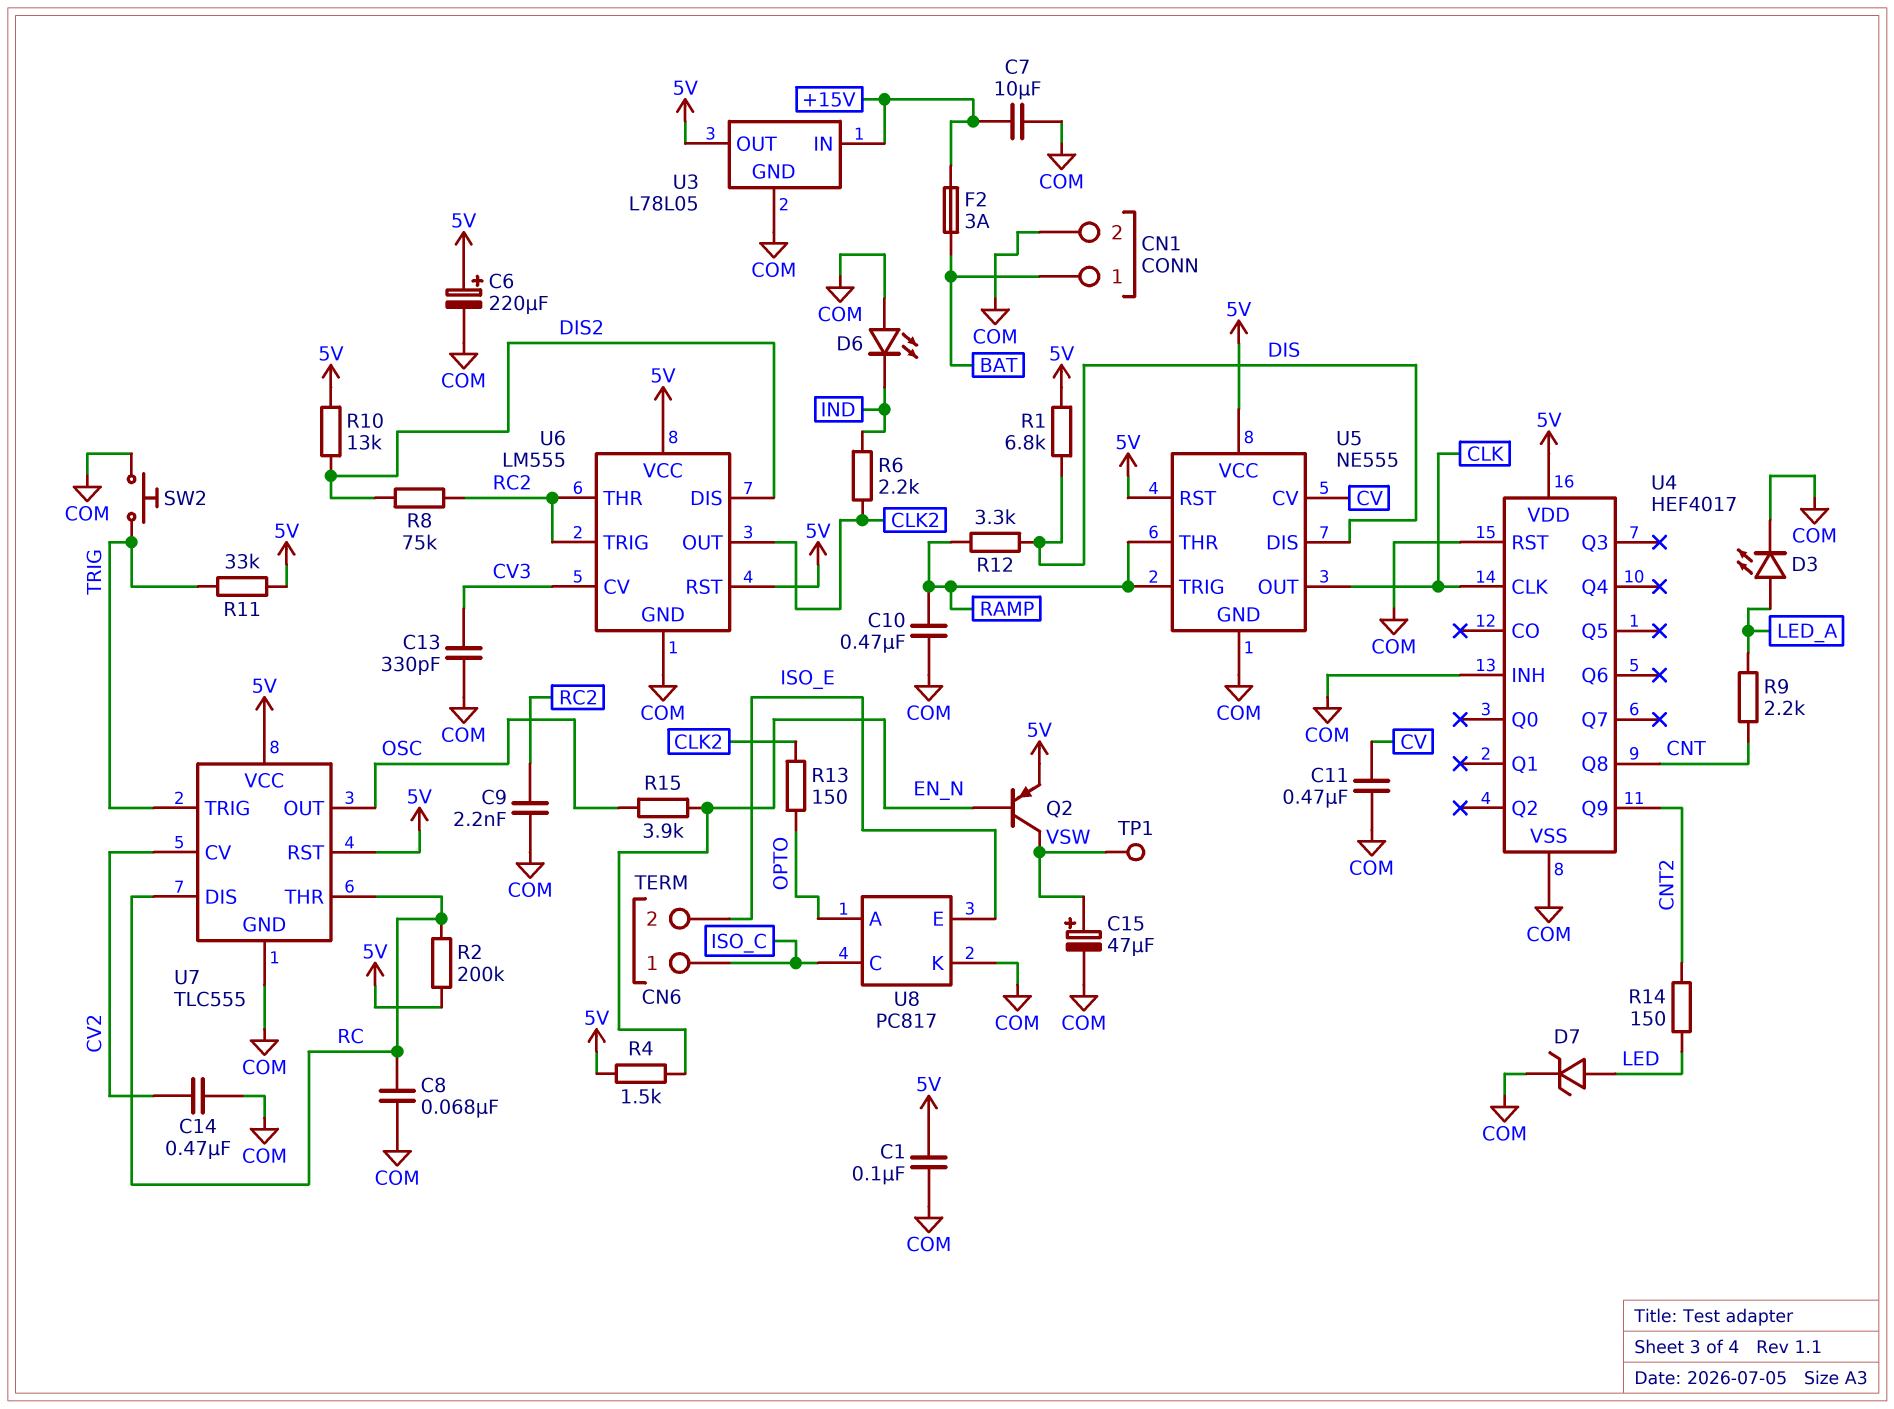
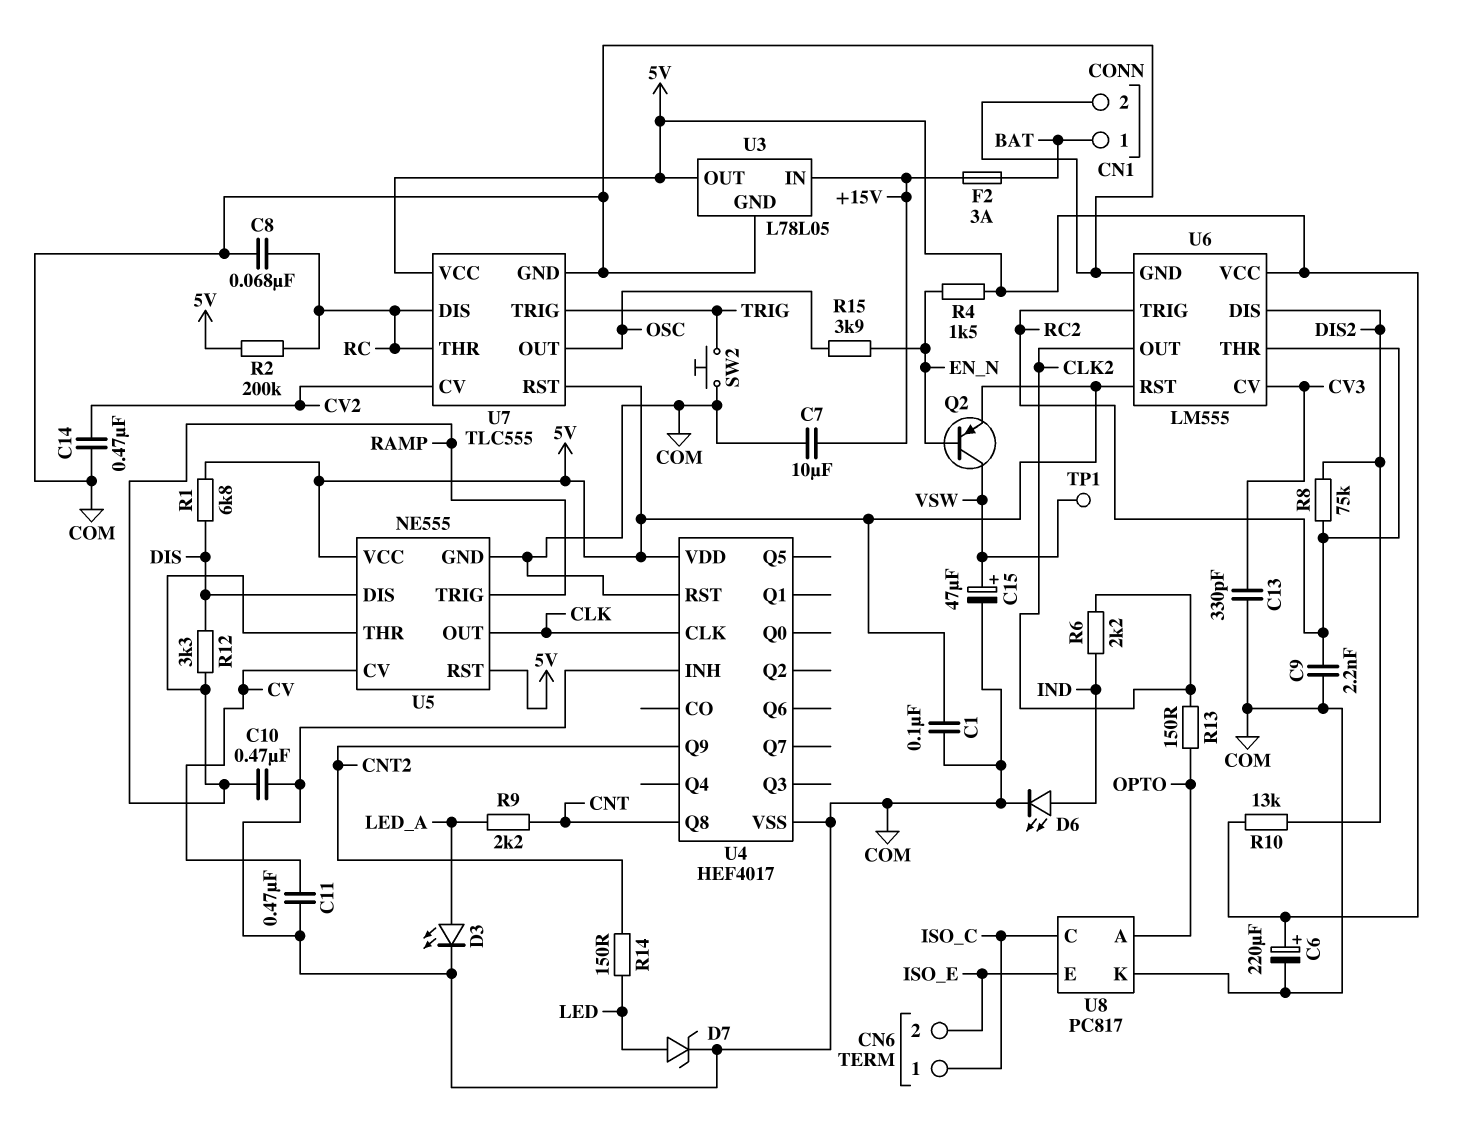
D6: LED (A COM, K IND) -> LED (A IND, K COM)
R11: 33k (5V, TRIG) -> none

